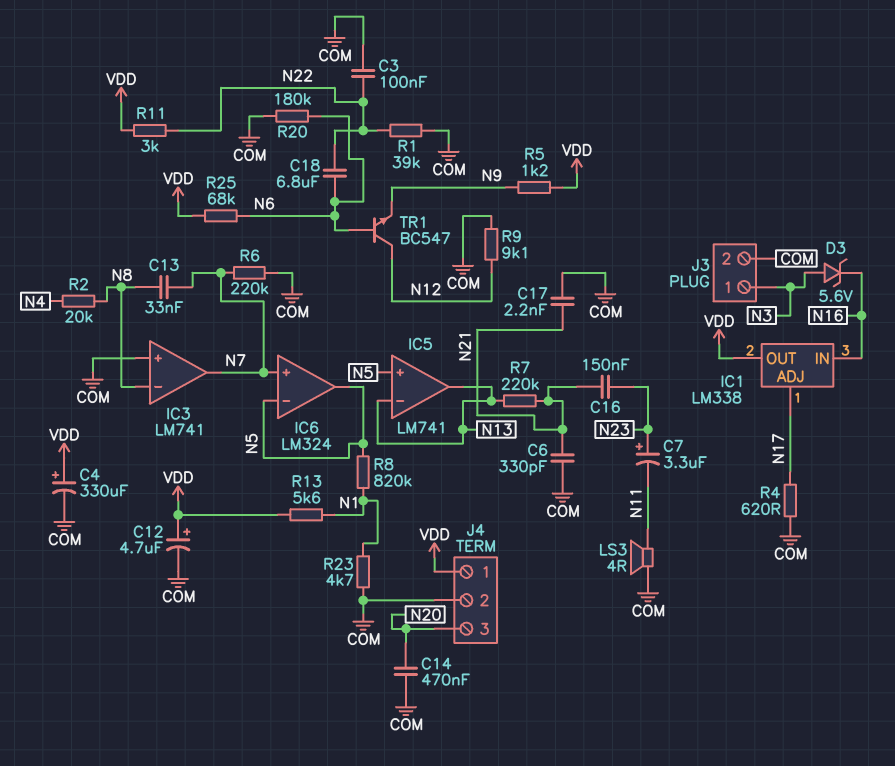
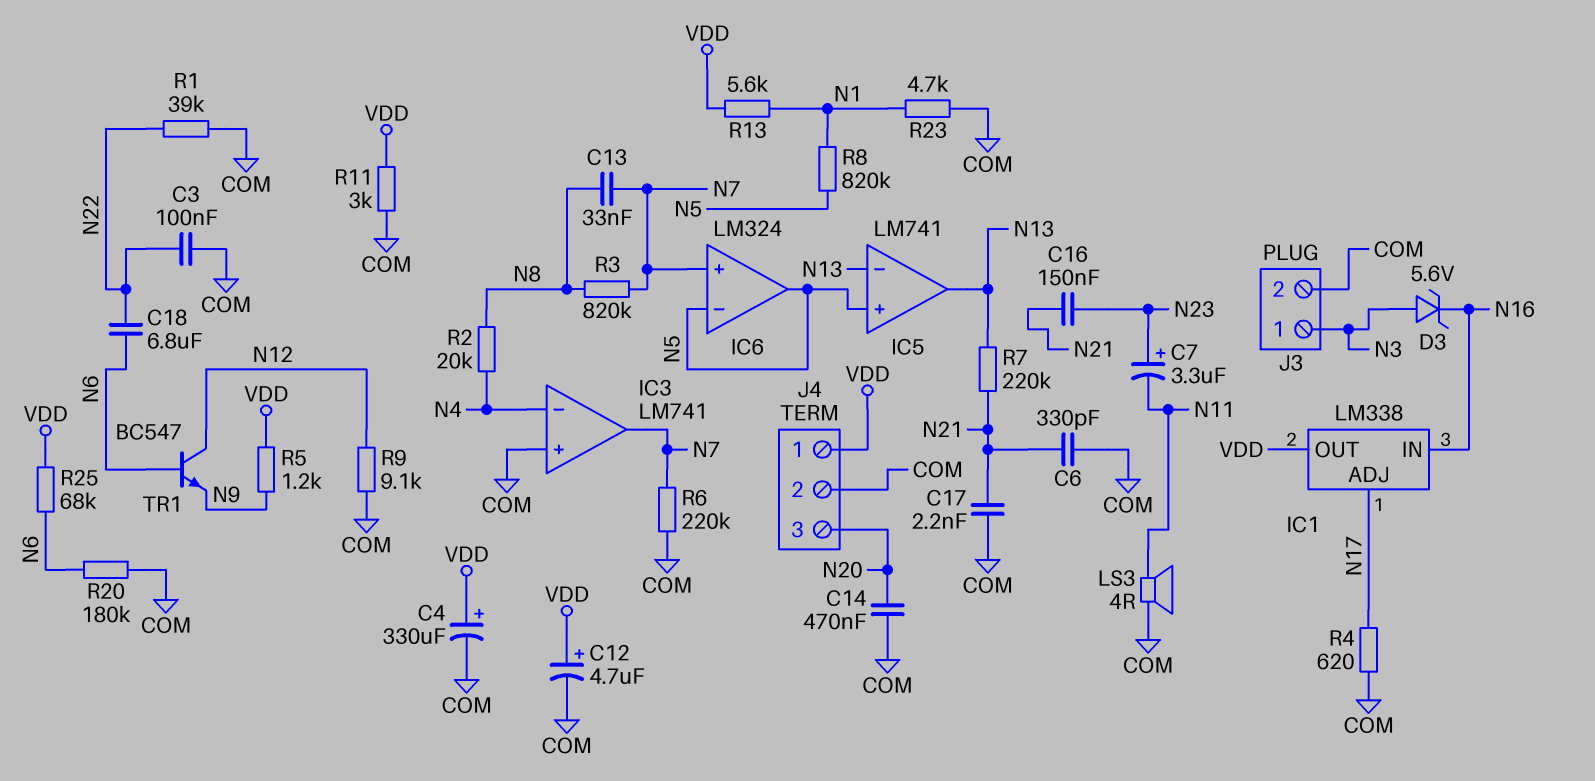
IC3 pin in-: N8 -> N4
R3: none -> 820k (N7, N8)
R11: 3k (N22, VDD) -> 3k (COM, VDD)

